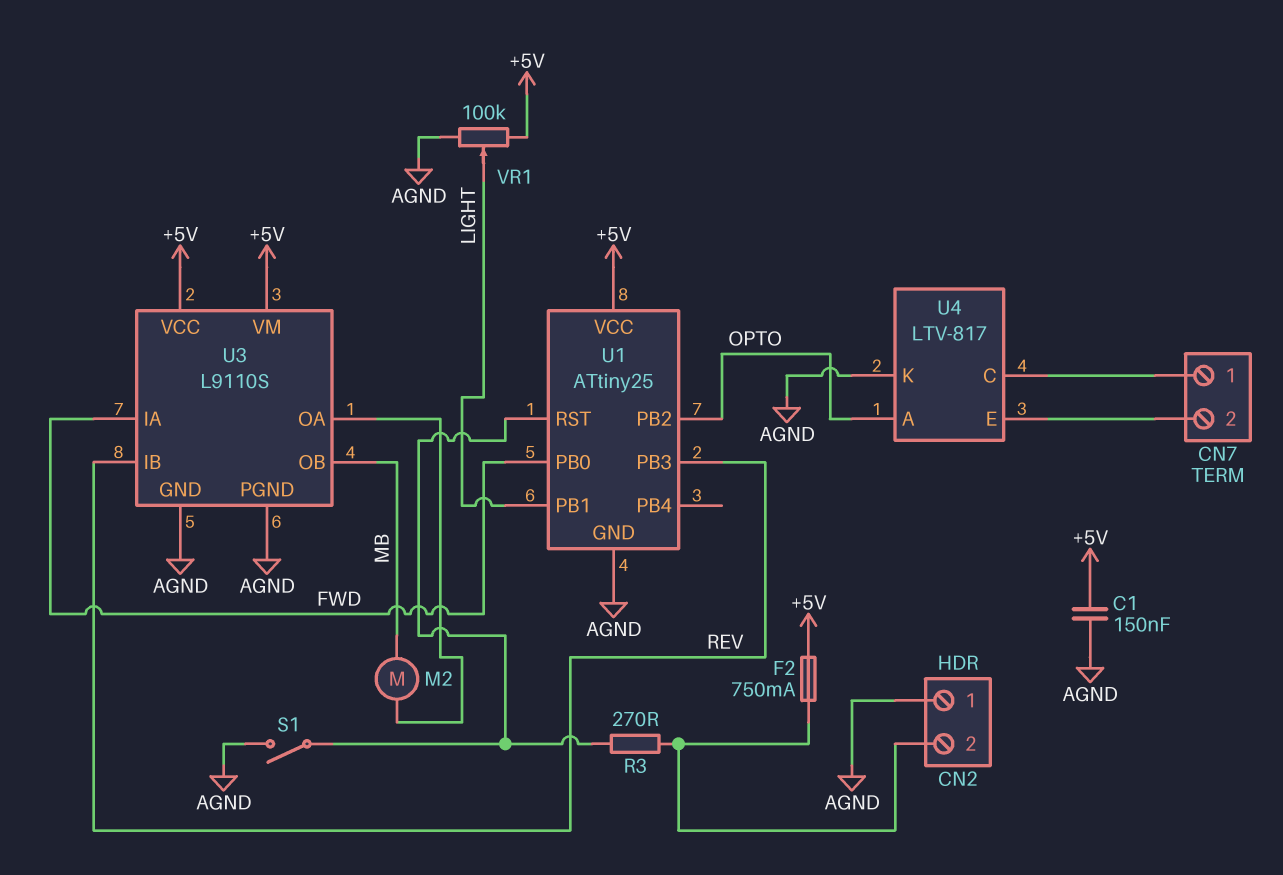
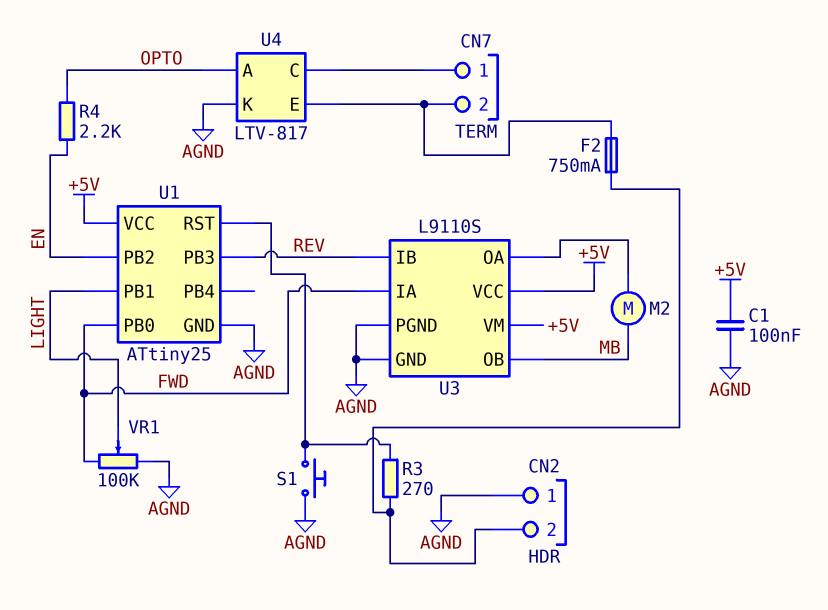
C1: 150nF (+5V, AGND) -> 100nF (+5V, AGND)
F2: 750mA (+5V, CN2/2) -> 750mA (CN2/2, CN7/2)
R4: none -> 2.2k (EN, OPTO)
S1: switch (AGND, U1/RST) -> button (AGND, U1/RST)
U1 pin PB2: OPTO -> EN
VR1: 100k (+5V, AGND, wiper LIGHT) -> 100k (AGND, FWD, wiper LIGHT)

